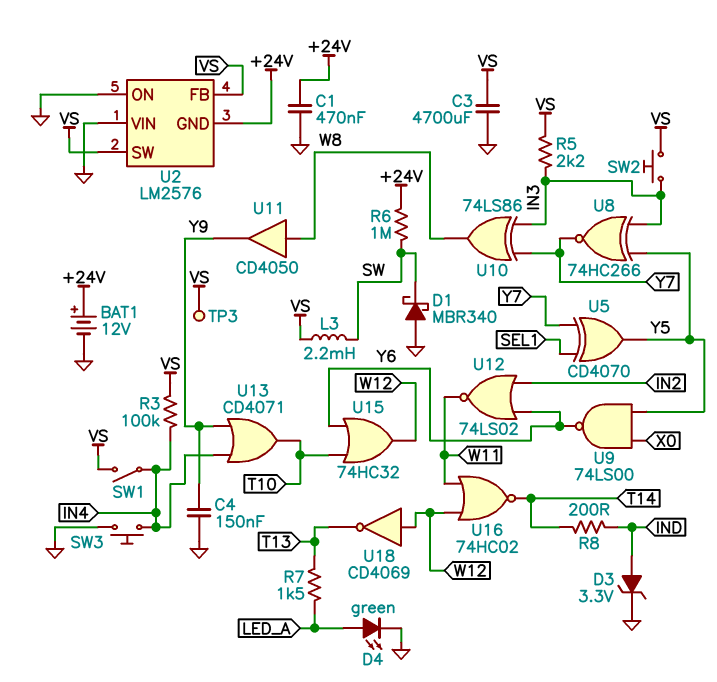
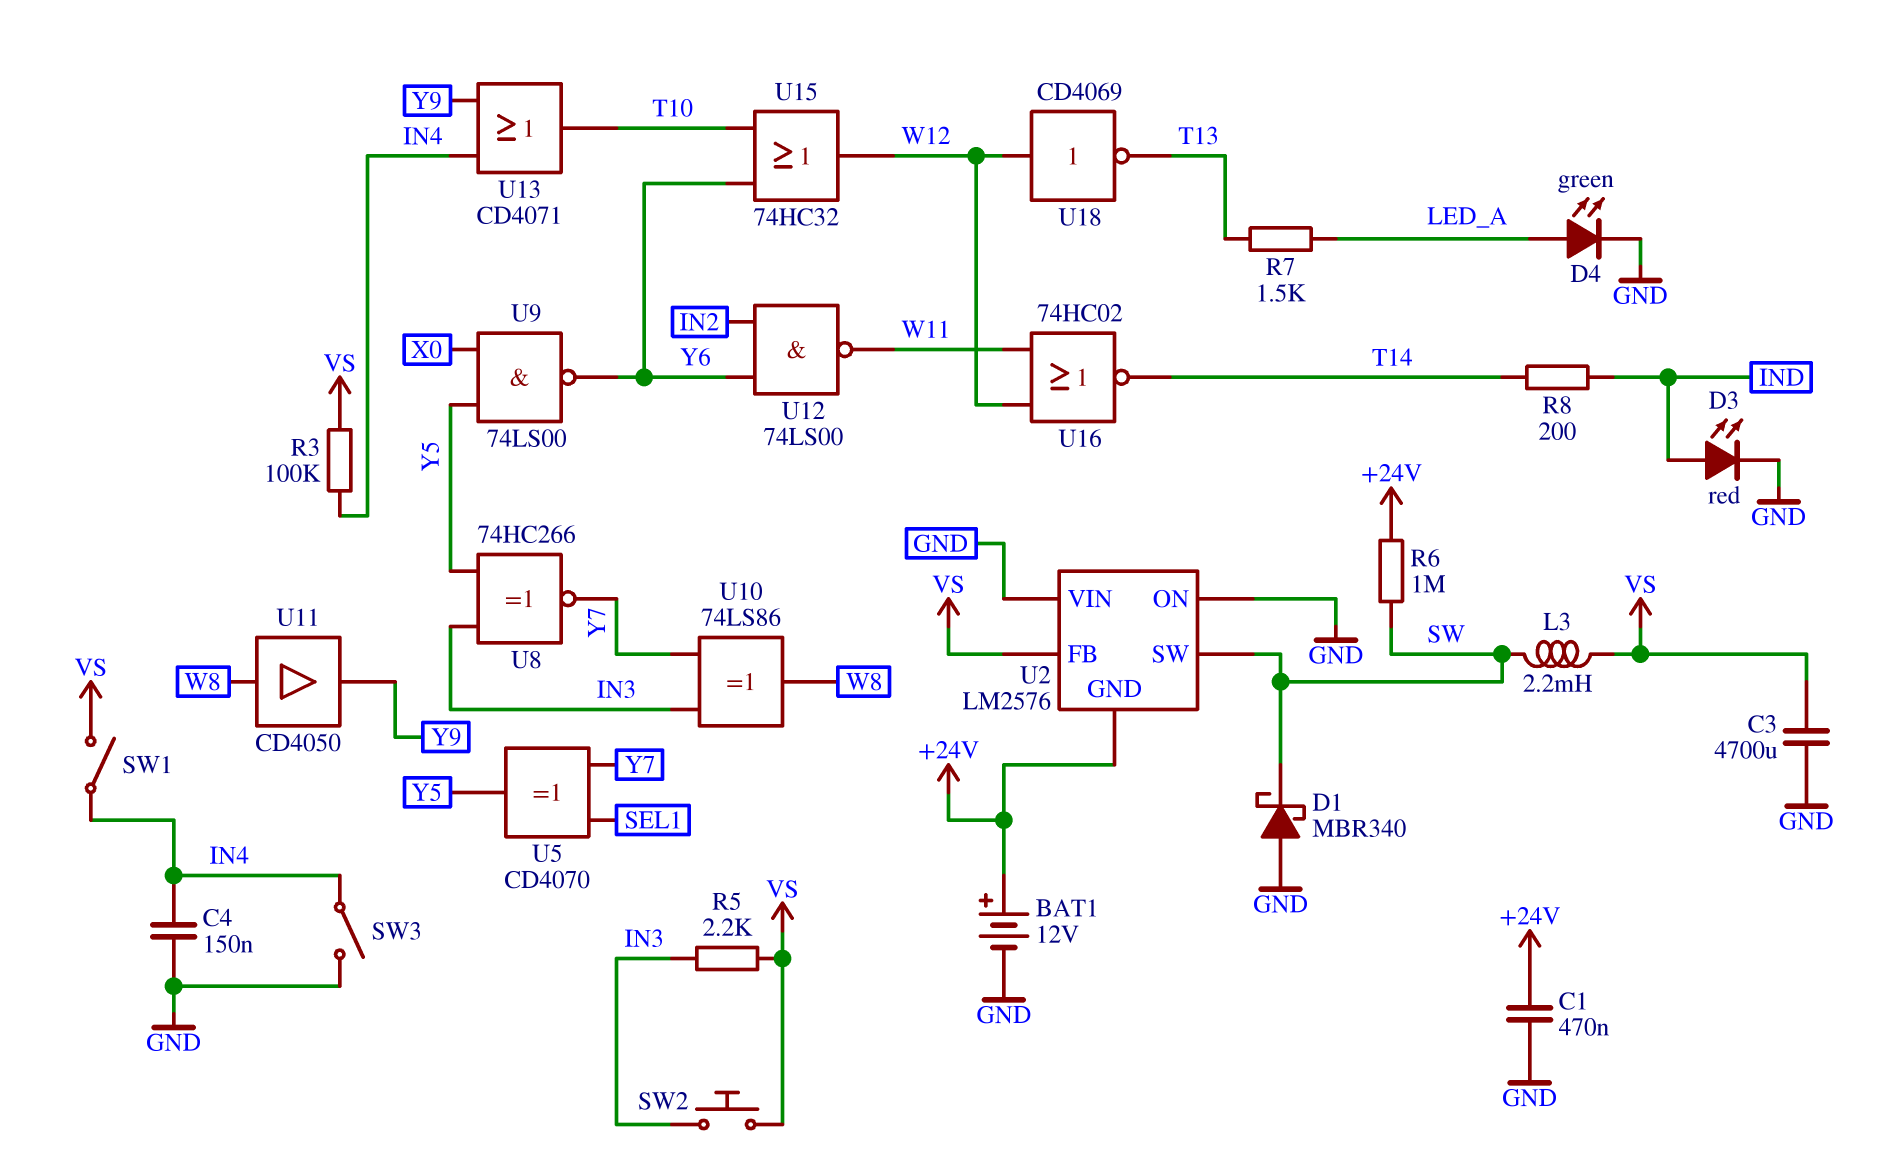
C4: 150nF (GND, Y9) -> 150nF (GND, IN4)
D3: zener 3.3V (A IND, K GND) -> LED red (A IND, K GND)
SW3: button (GND, IN4) -> switch (GND, IN4)
TP3: test point (VS) -> none
U2 pin SW: VS -> SW
U12: NOR 74LS02 (in IN2, in Y6, out W11) -> NAND 74LS00 (in IN2, in Y6, out W11)

